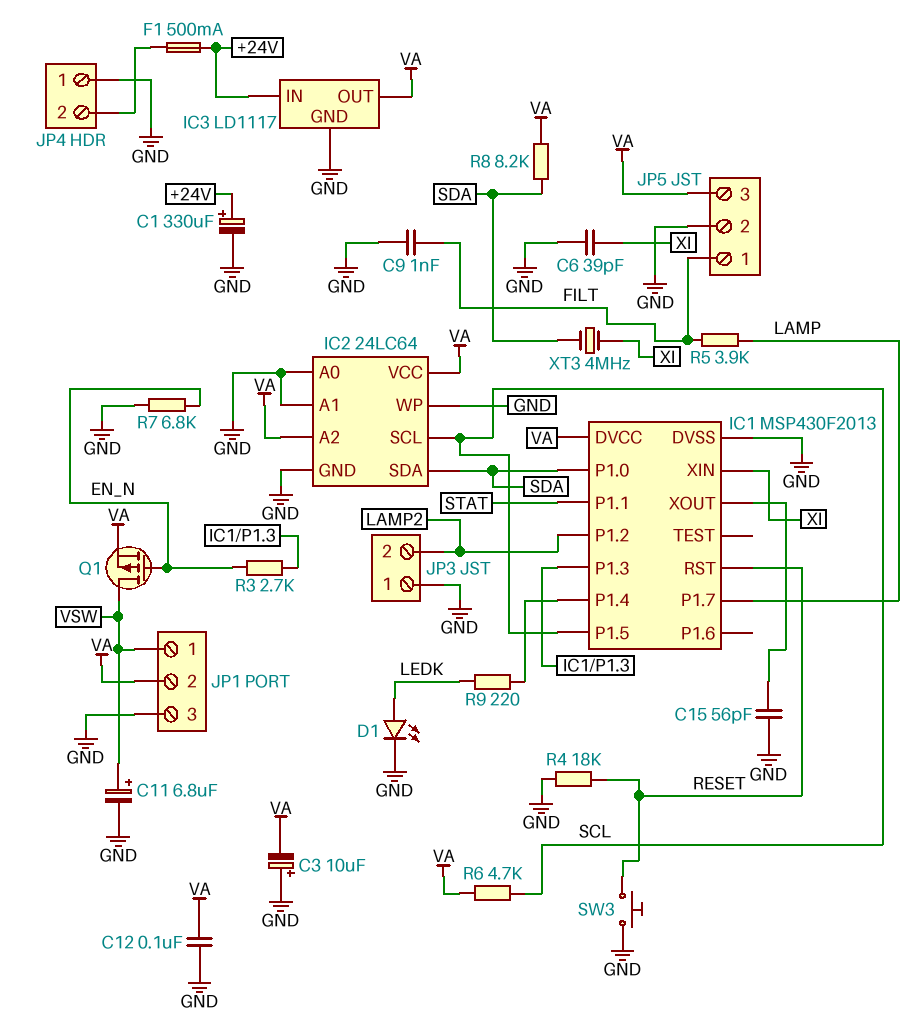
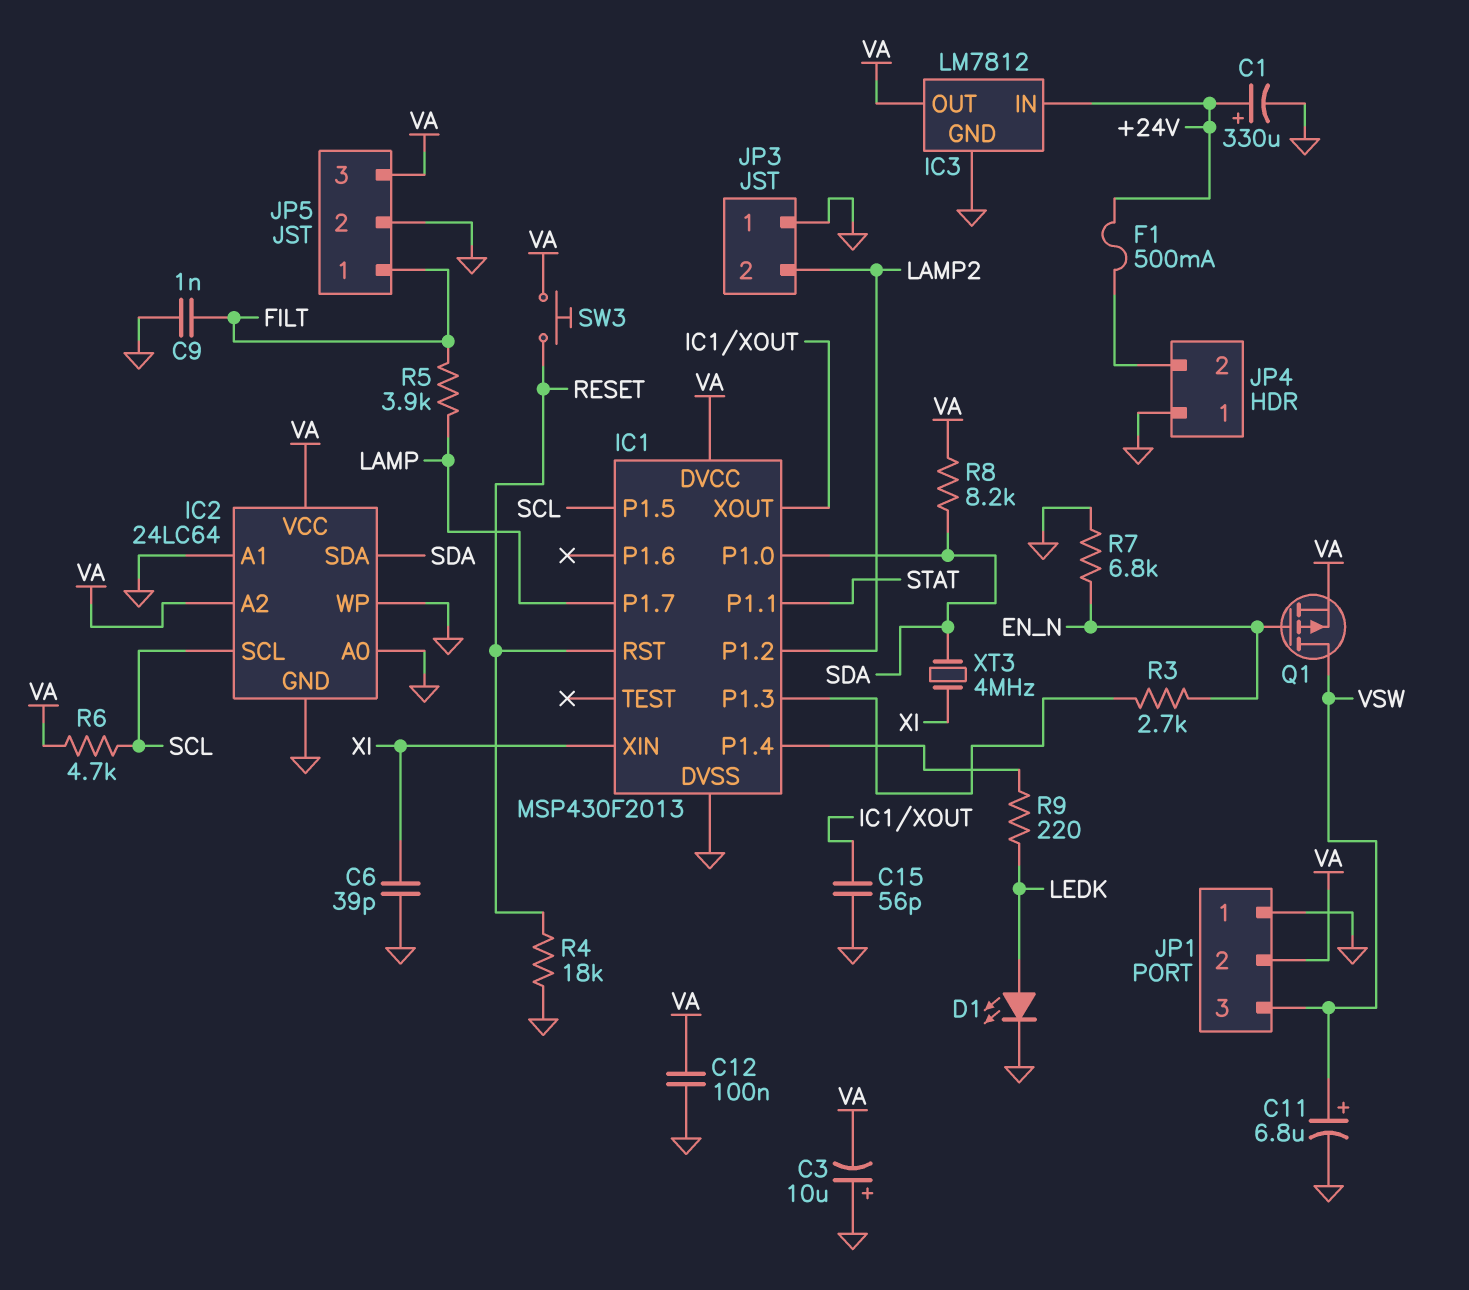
IC3: LD1117 -> LM7812
JP1 pin 1: VSW -> GND
JP1 pin 3: GND -> VSW
SW3: button (GND, RESET) -> button (RESET, VA)

